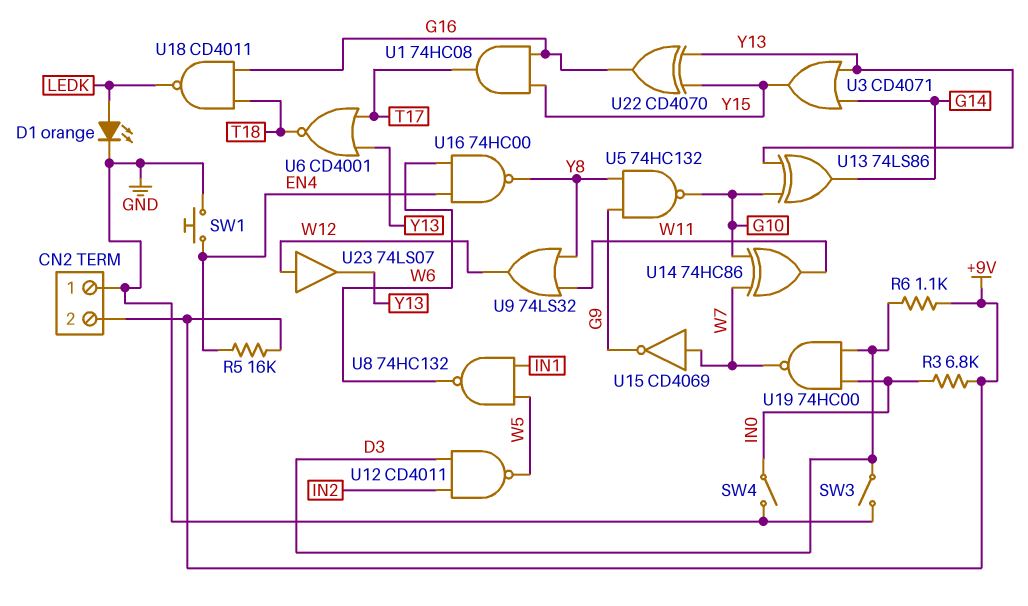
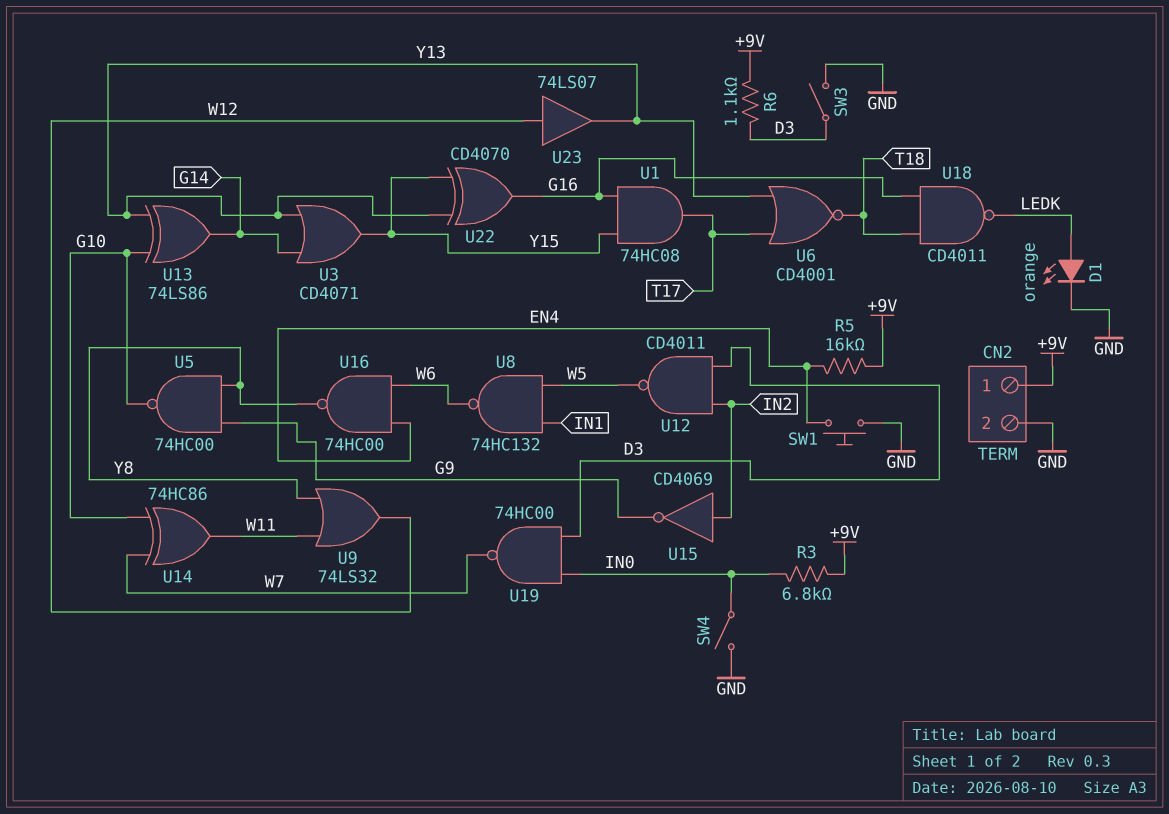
CN2 pin 1: GND -> +9V
CN2 pin 2: +9V -> GND
U5: NAND 74HC132 (in G9, in Y8, out G10) -> NAND 74HC00 (in G9, in Y8, out G10)
U15: NOT CD4069 (in W7, out G9) -> NOT CD4069 (in IN2, out G9)

